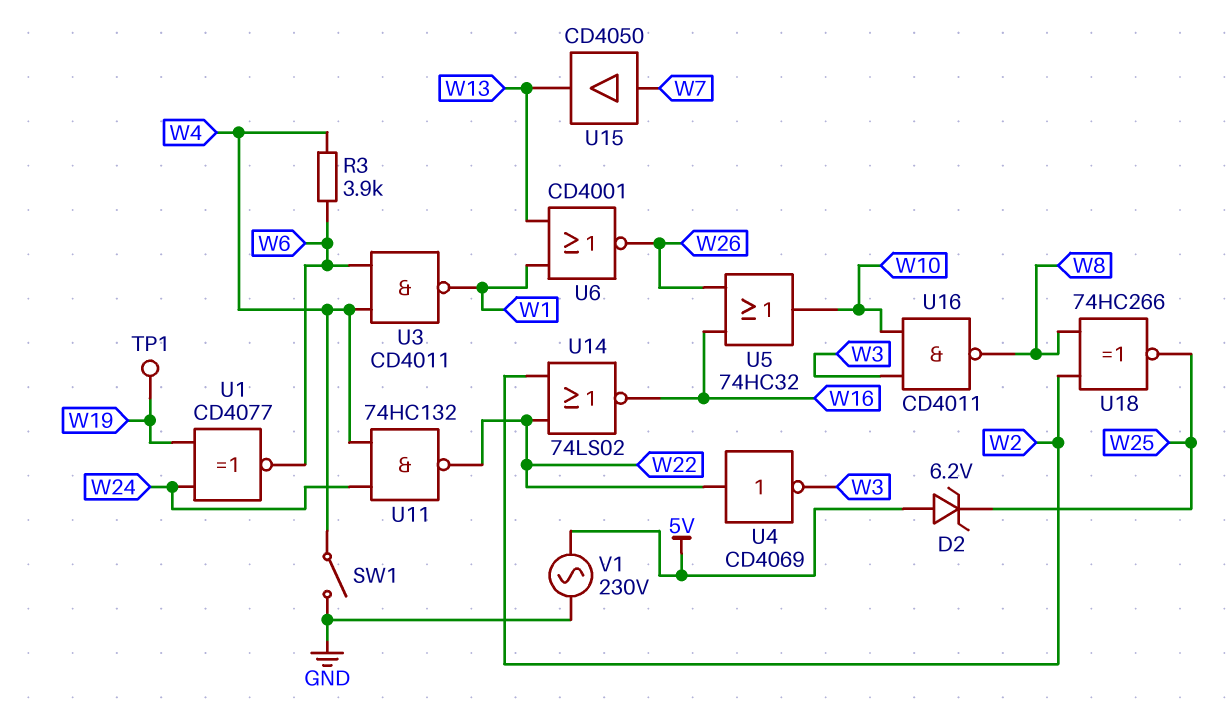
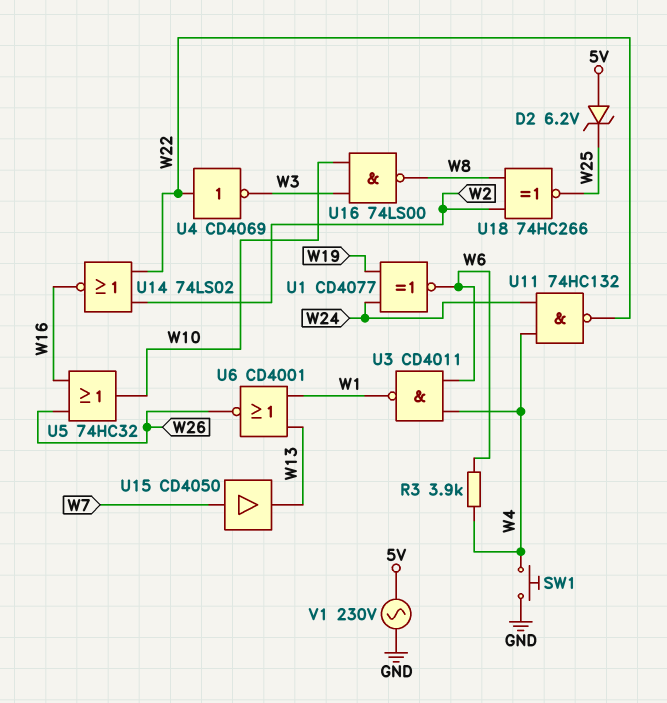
SW1: switch (GND, W4) -> button (GND, W4)
TP1: test point (W19) -> none
U16: NAND CD4011 (in W3, in W10, out W8) -> NAND 74LS00 (in W3, in W10, out W8)

